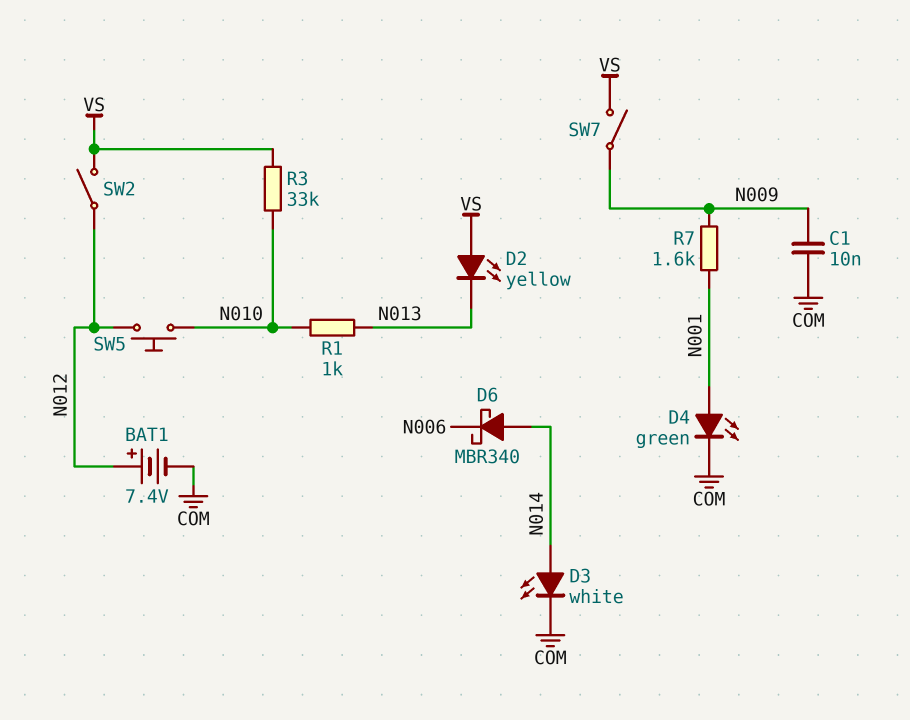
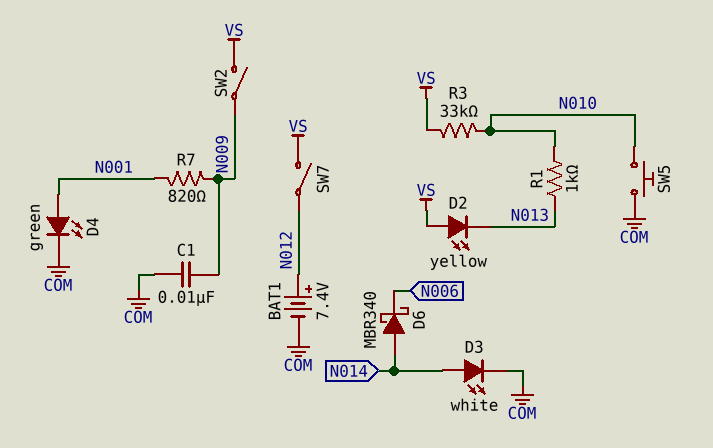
R7: 1.6k (N001, N009) -> 820 (N001, N009)
SW2: switch (N012, VS) -> switch (N009, VS)
SW5: button (N010, N012) -> button (COM, N010)
SW7: switch (N009, VS) -> switch (N012, VS)

